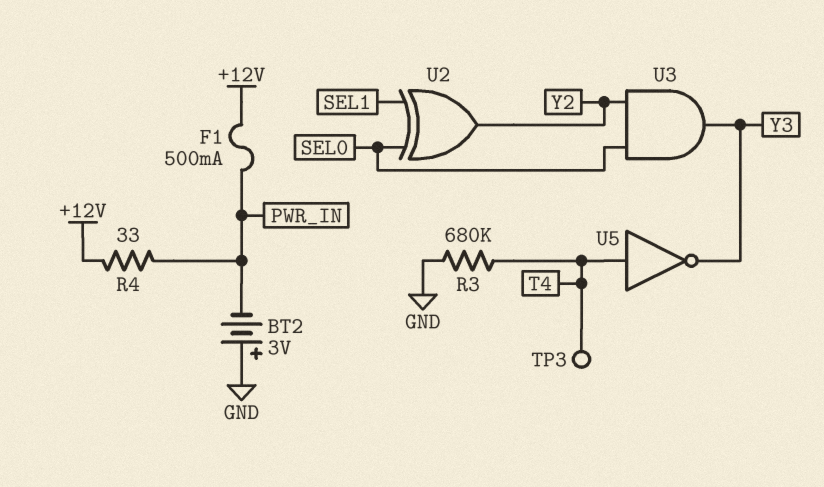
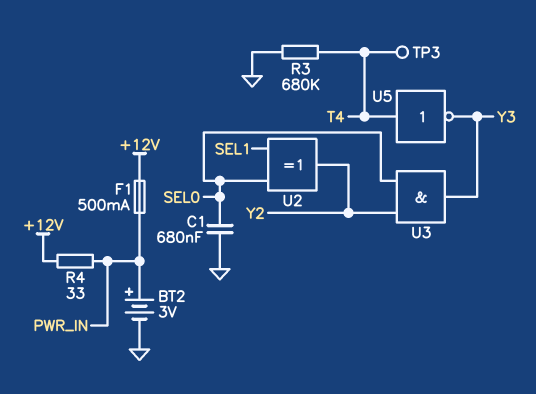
BT2: 3V (plus GND, minus PWR_IN) -> 3V (plus PWR_IN, minus GND)
C1: none -> 680nF (GND, SEL0)

